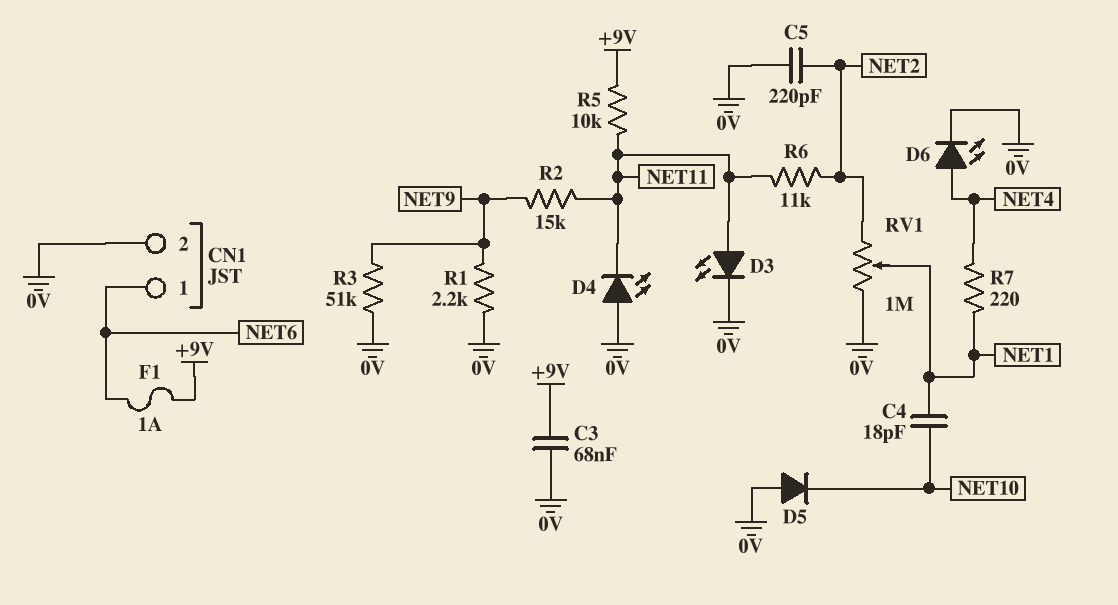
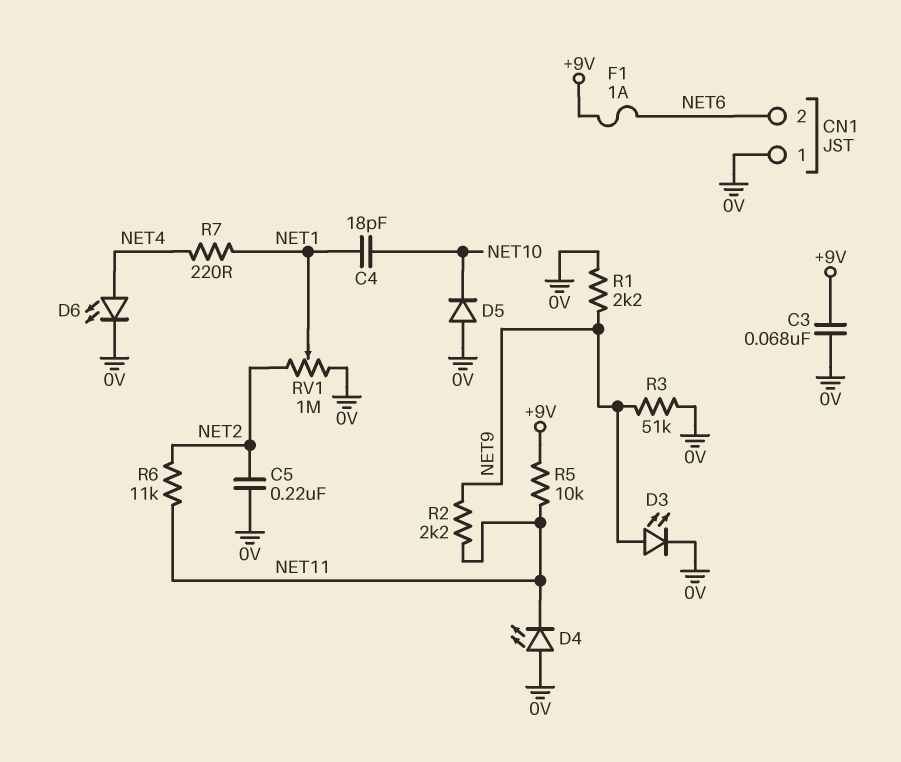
C5: 220pF (0V, NET2) -> 220nF (0V, NET2)
CN1 pin 1: NET6 -> 0V
CN1 pin 2: 0V -> NET6
D3: LED (A NET11, K 0V) -> LED (A NET9, K 0V)
R2: 15k (NET9, NET11) -> 2.2k (NET9, NET11)

